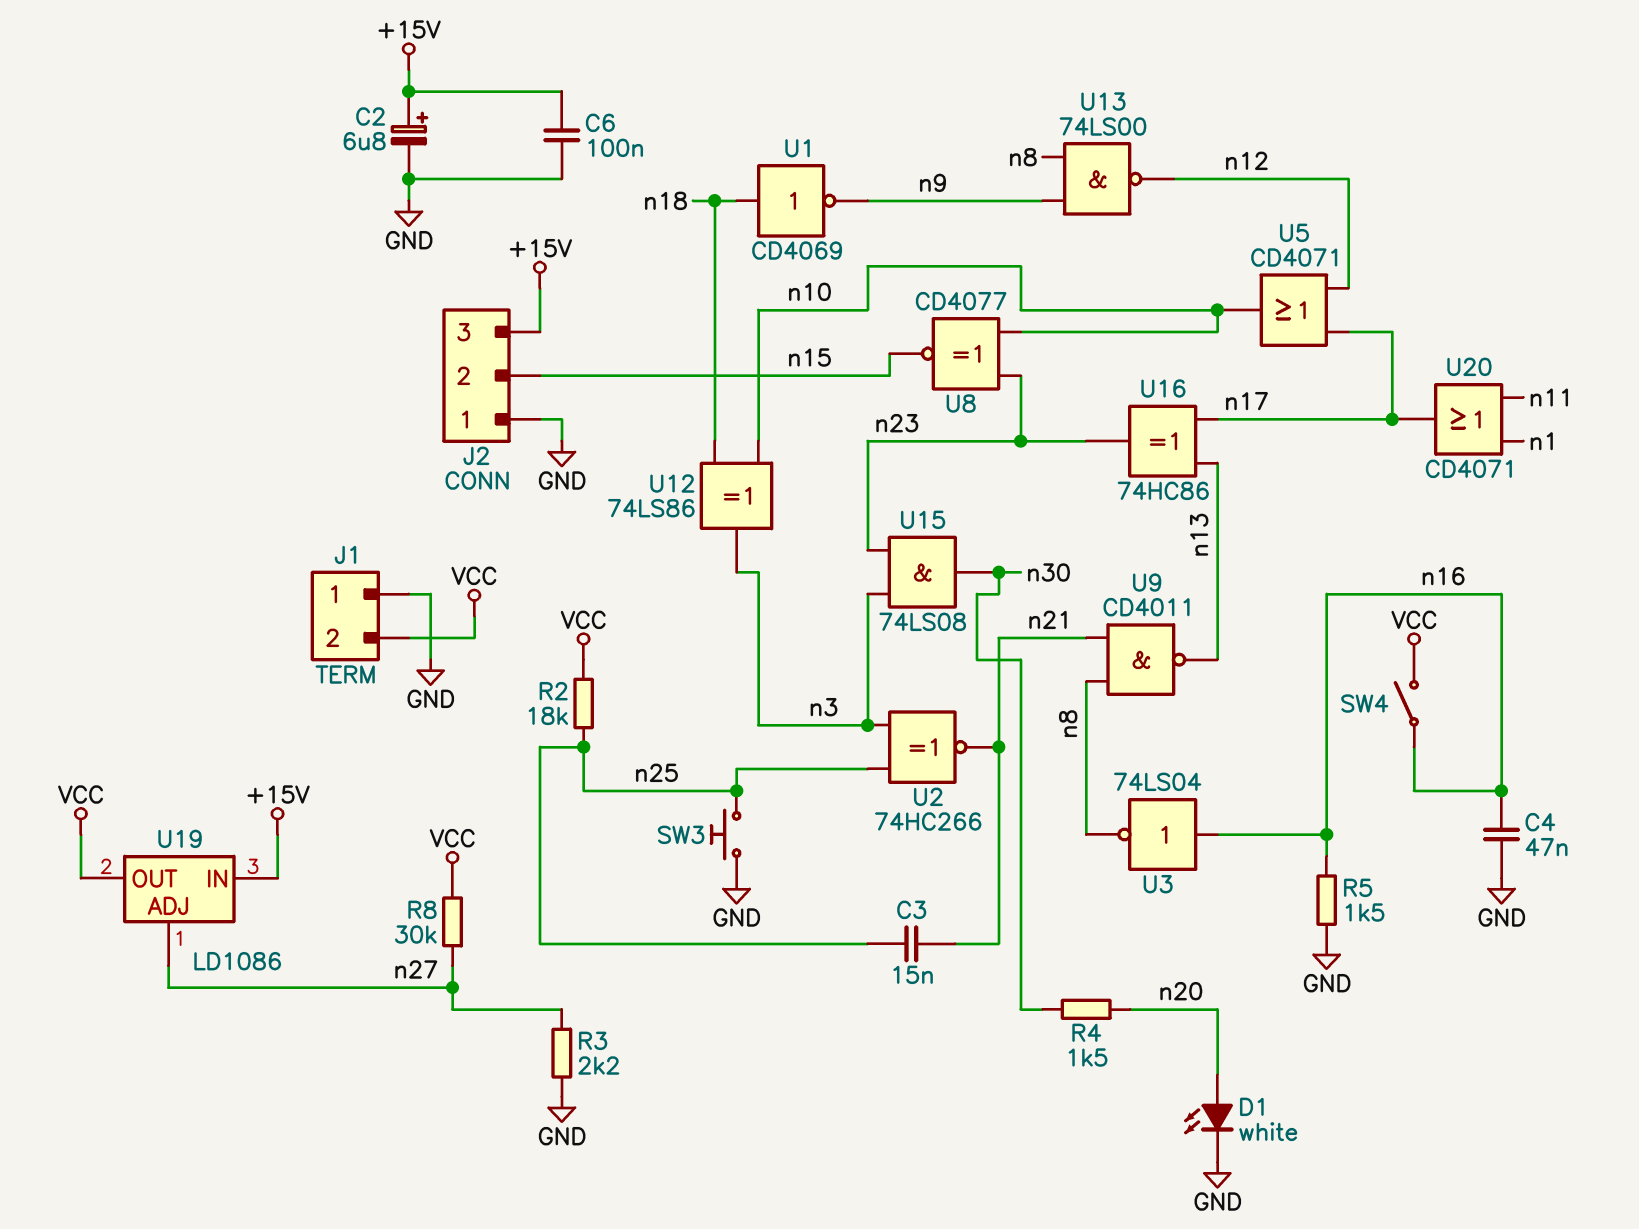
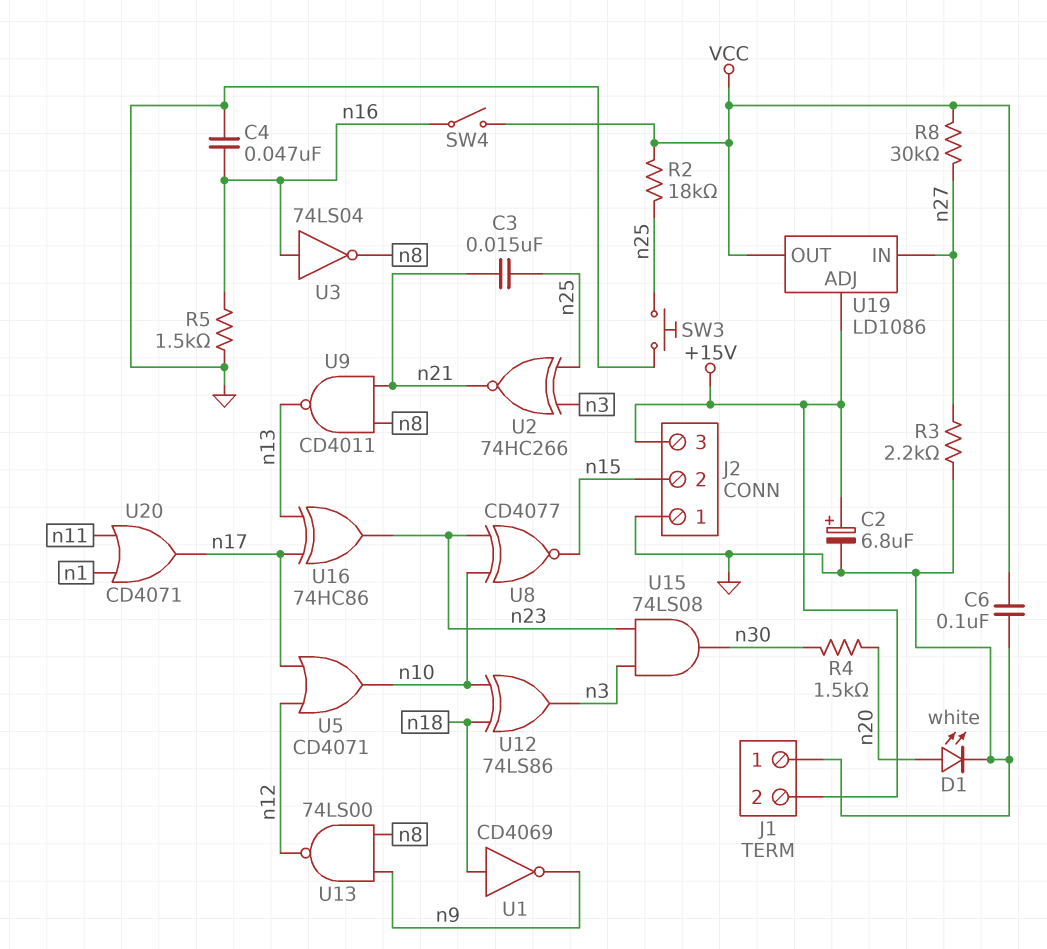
C6: 100nF (+15V, GND) -> 100nF (GND, VCC)
J1 pin 2: VCC -> +15V
U19 pin ADJ: n27 -> +15V
U19 pin IN: +15V -> n27

